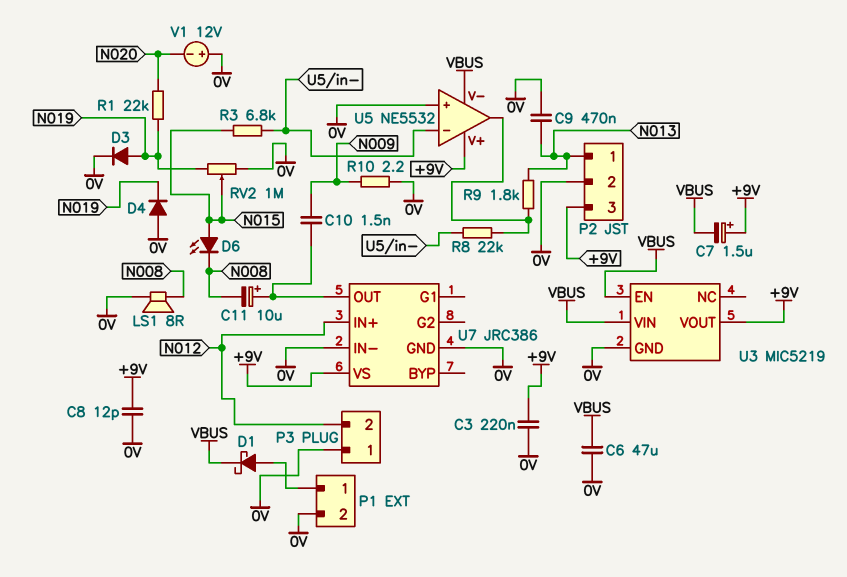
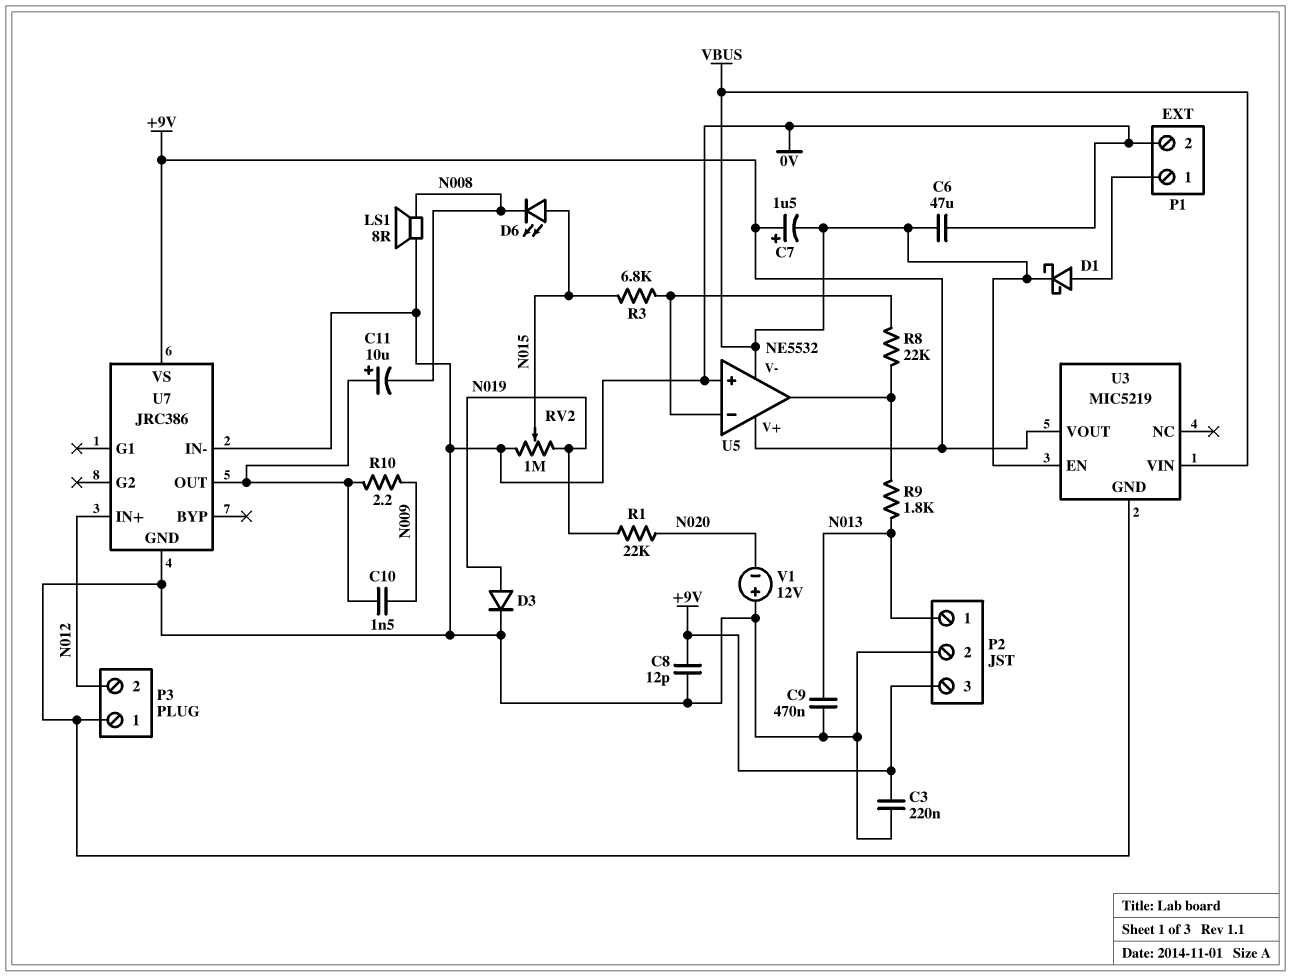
D4: diode (A 0V, K N019) -> none
R10: 2.2 (0V, N009) -> 2.2 (N009, U7/OUT)

